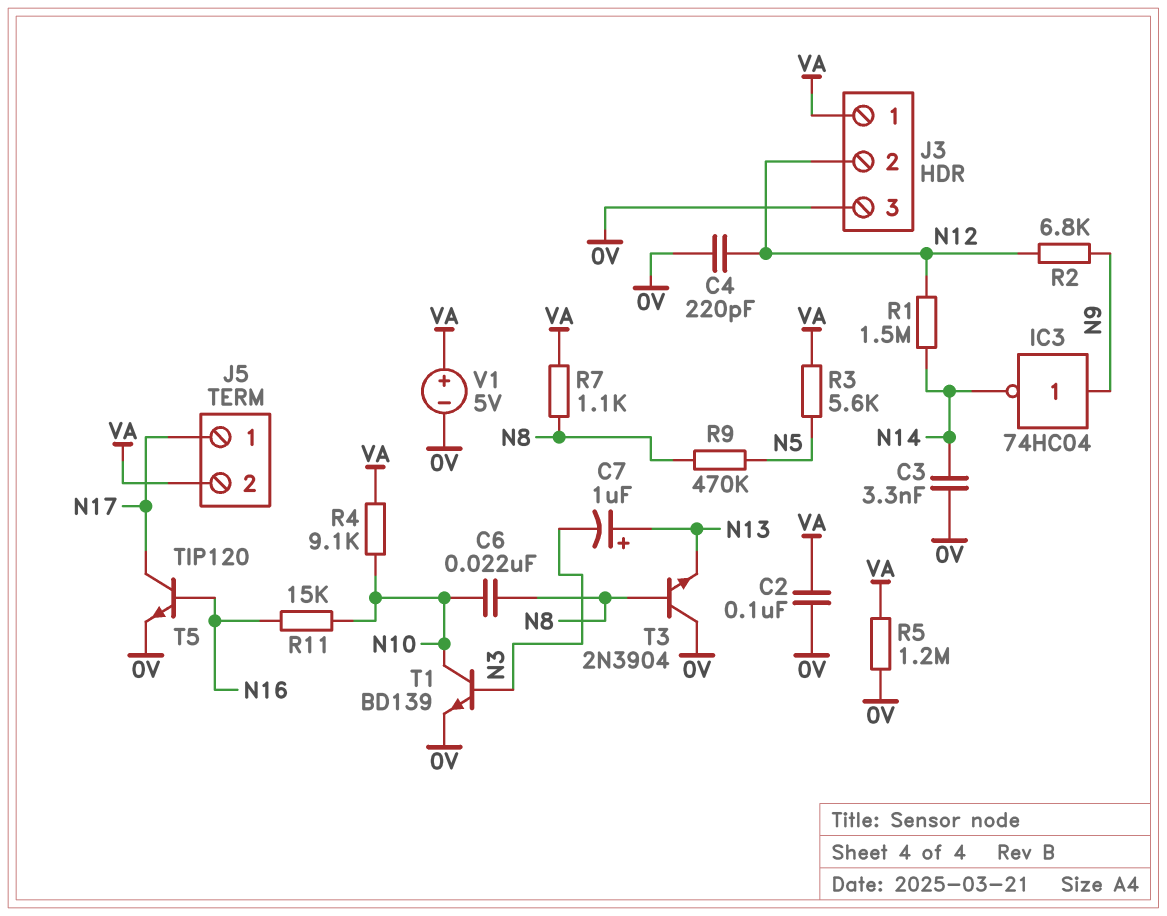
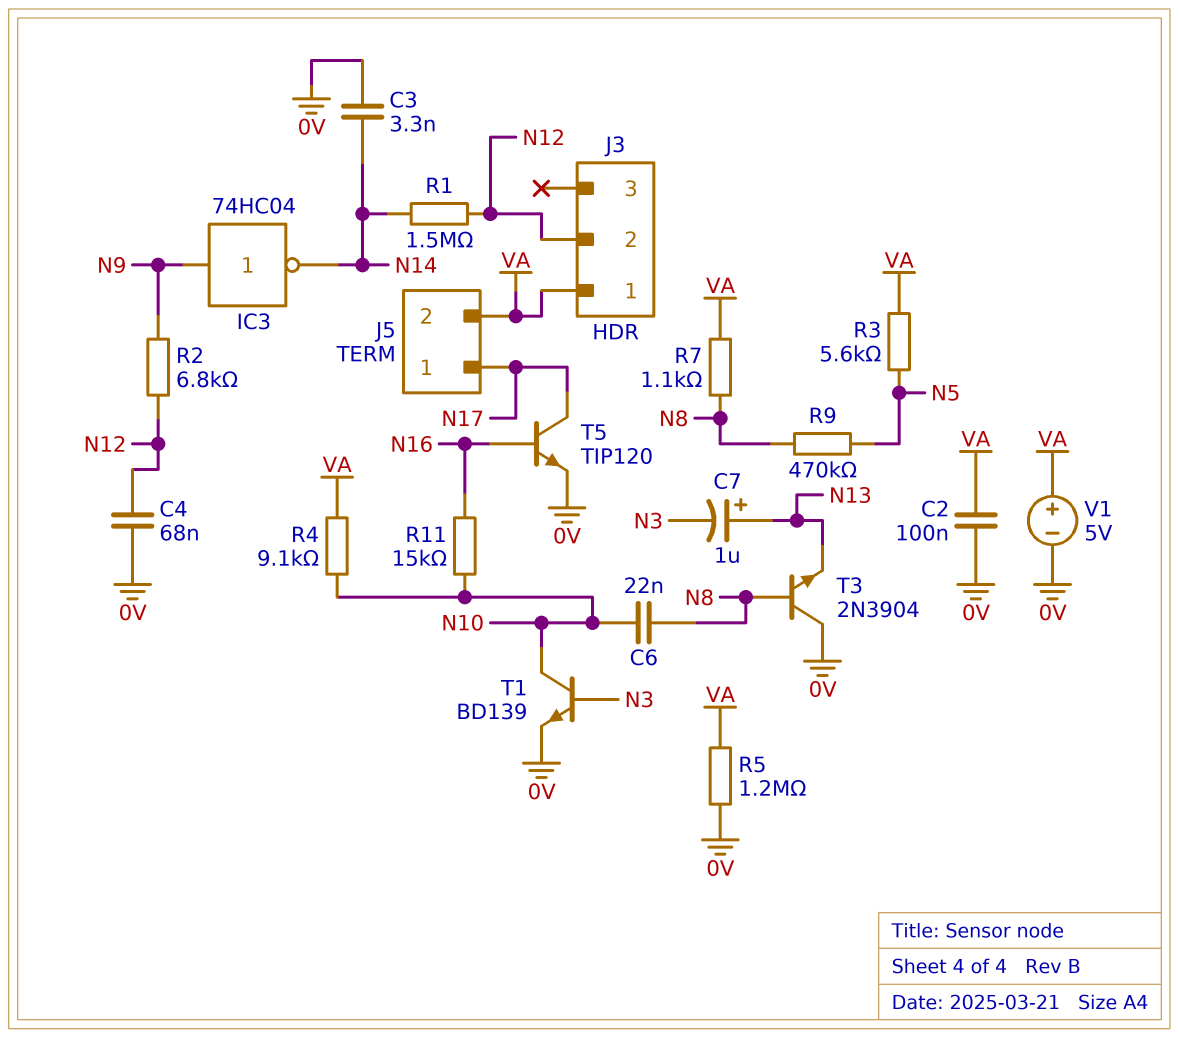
C4: 220pF (0V, N12) -> 68nF (0V, N12)
J3 pin 3: 0V -> none

